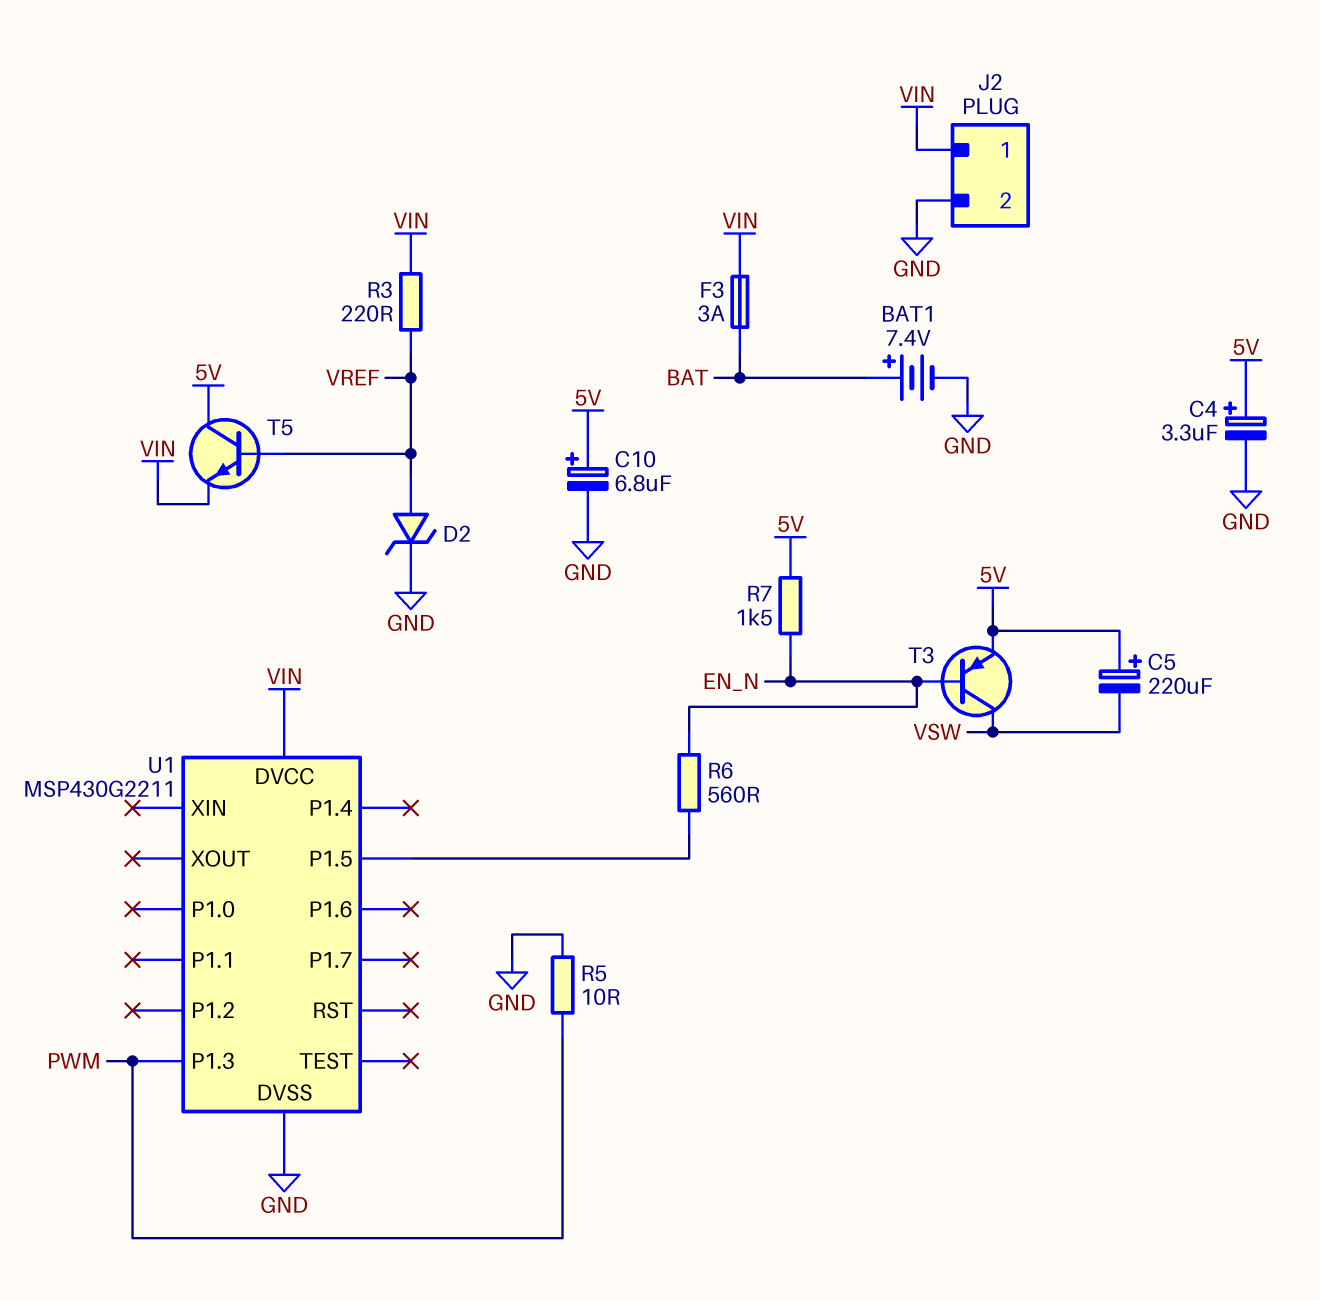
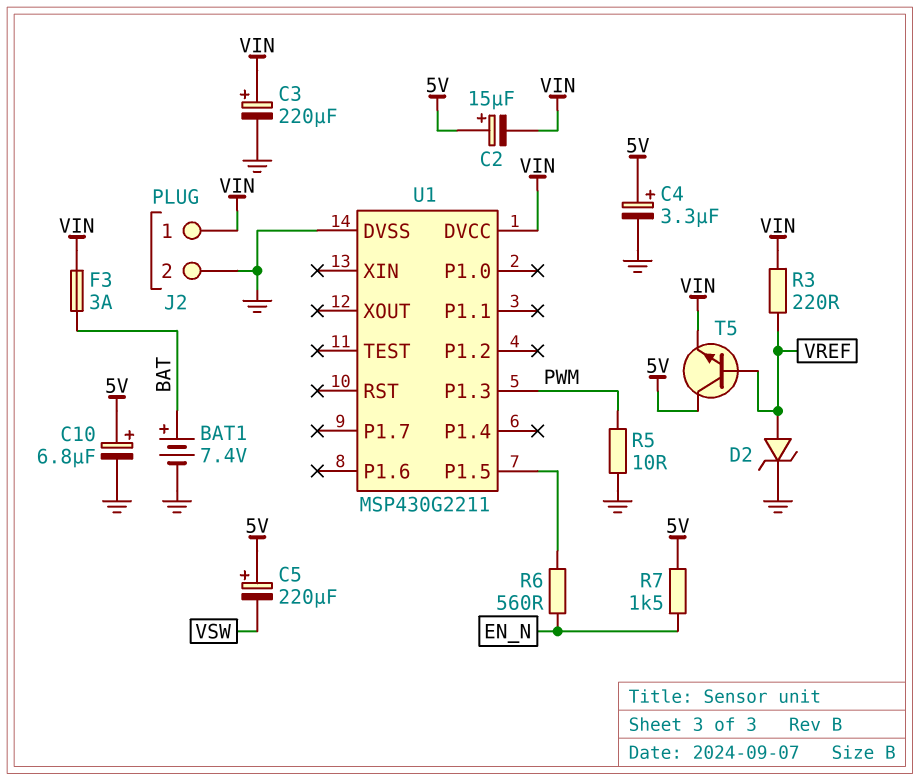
C2: none -> 15uF (plus 5V, minus VIN)
C3: none -> 220uF (plus VIN, minus GND)
T3: PNP (B EN_N, C VSW, E 5V) -> none

